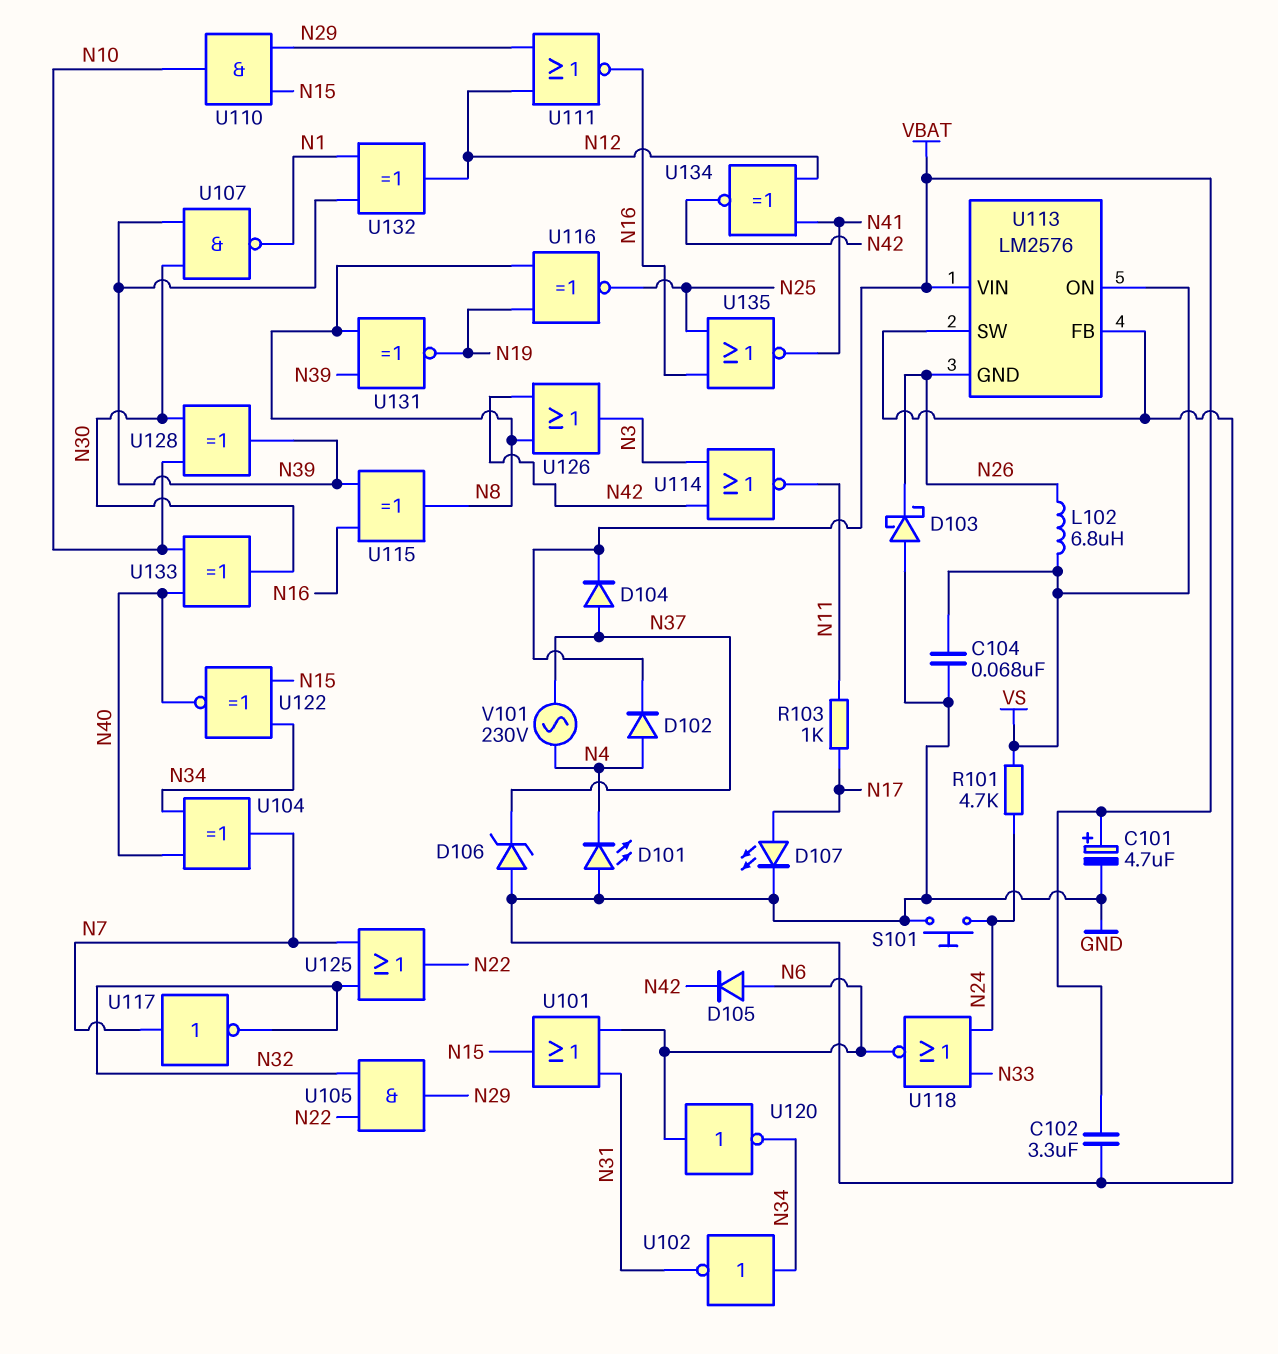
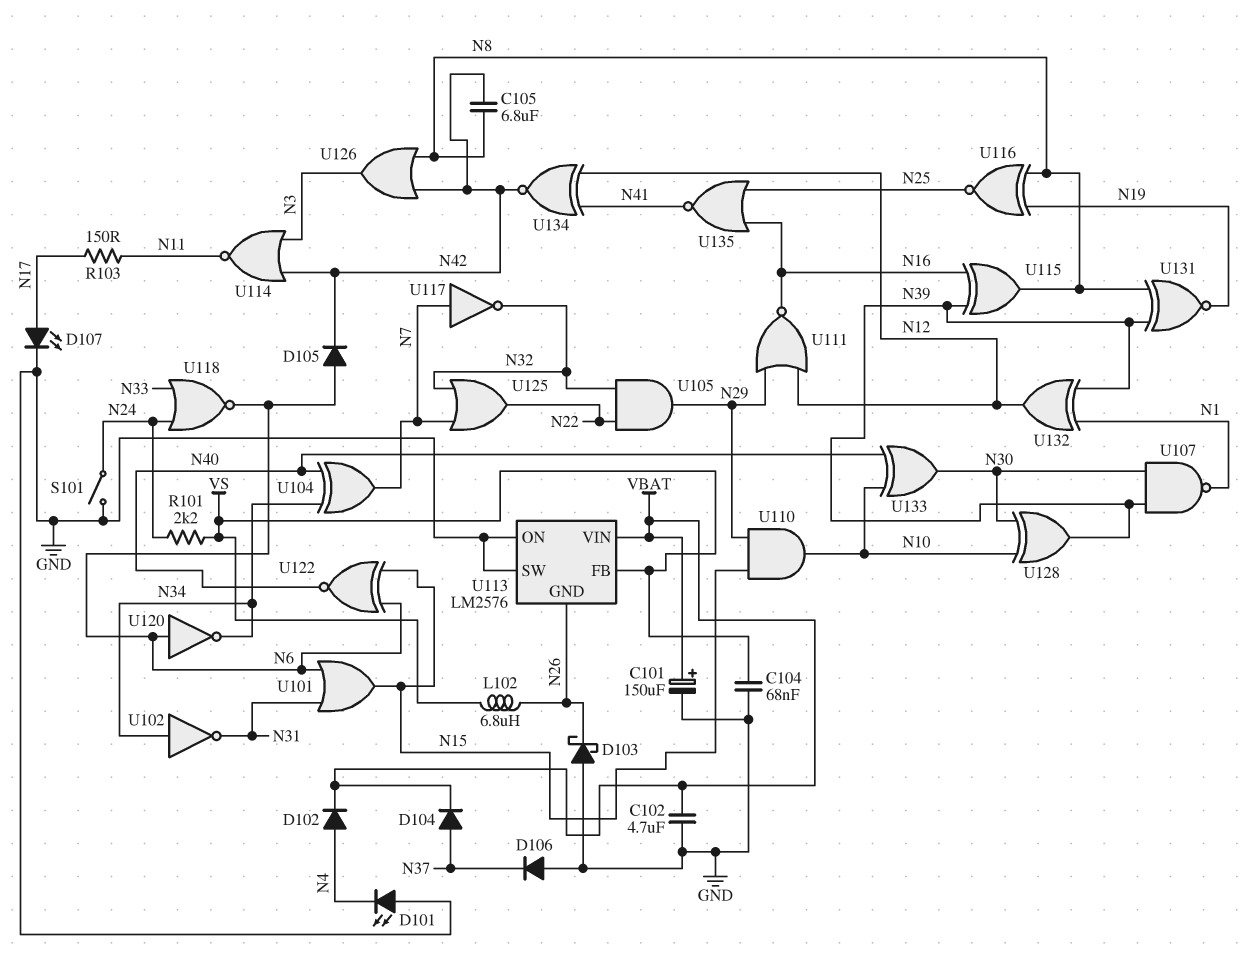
C101: 4.7uF (plus VBAT, minus GND) -> 150uF (plus VBAT, minus GND)
C102: 3.3uF (GND, VBAT) -> 4.7uF (GND, VBAT)
C105: none -> 6.8uF (N8, N42)
D106: zener (A GND, K N37) -> diode (A GND, K N37)
R101: 4.7k (N24, VS) -> 2.2k (N24, VS)
R103: 1k (N11, N17) -> 150 (N11, N17)
S101: button (GND, N24) -> switch (GND, N24)
U113 pin FB: GND -> VS
U113 pin ON: VS -> GND
U122: XNOR (in N15, in N34, out N40) -> XNOR (in N6, in N15, out N40)
V101: AC 230V (N4, N37) -> none

